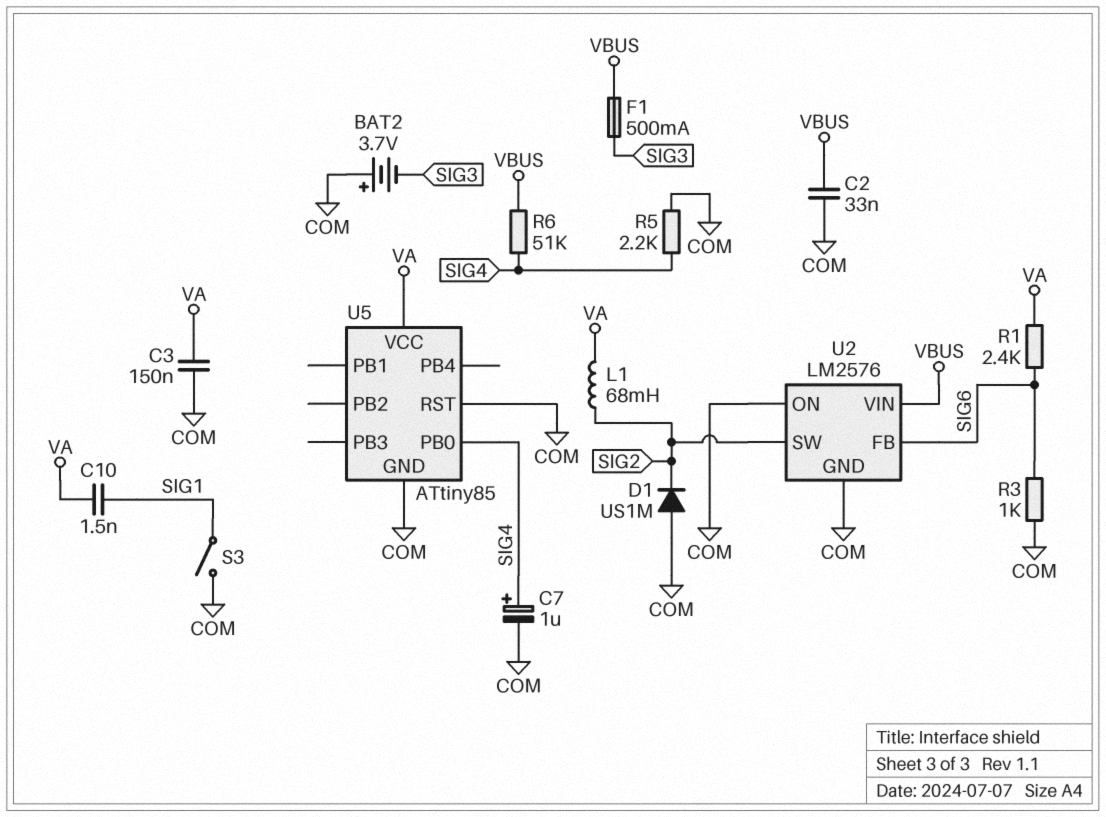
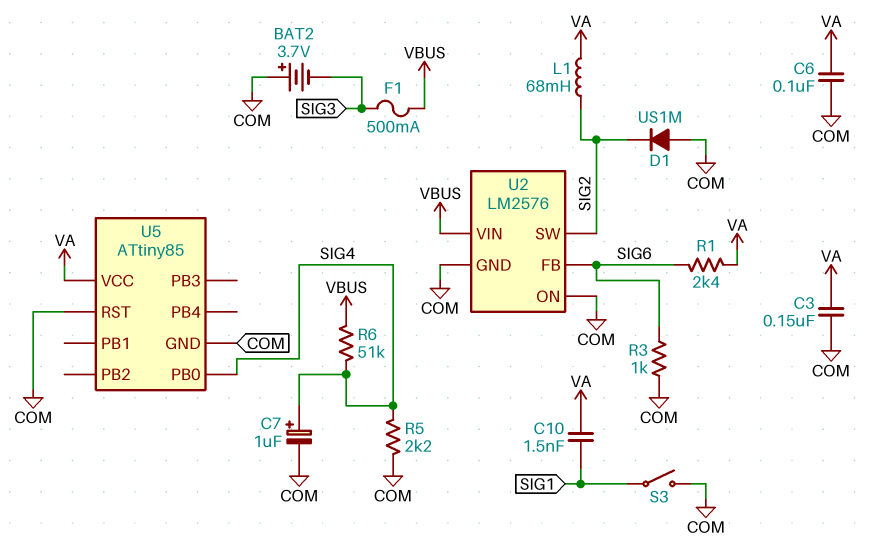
C2: 33nF (COM, VBUS) -> none
C6: none -> 100nF (COM, VA)

